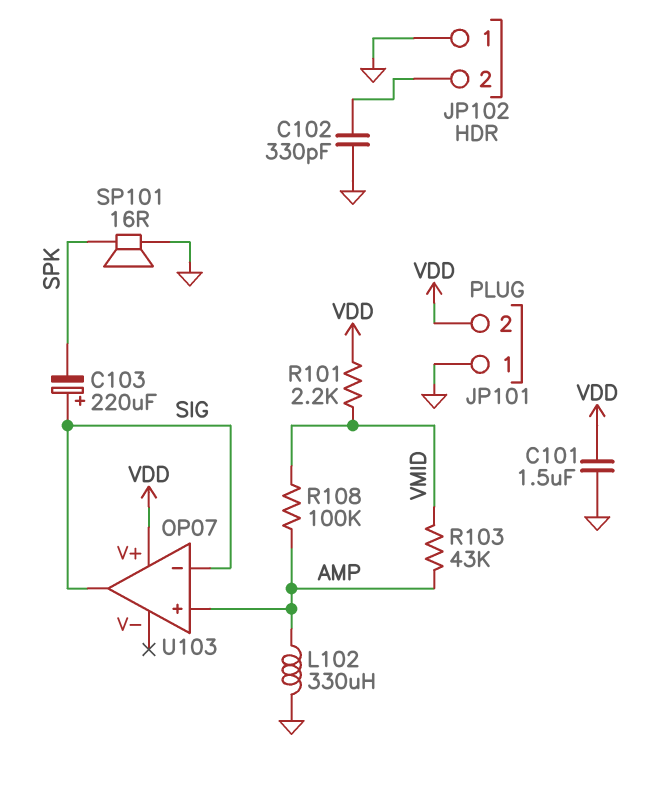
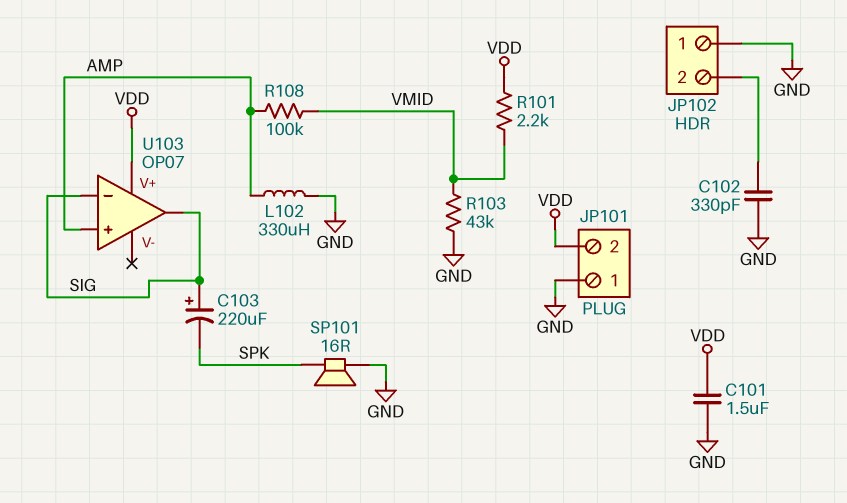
R103: 43k (AMP, VMID) -> 43k (GND, VMID)

